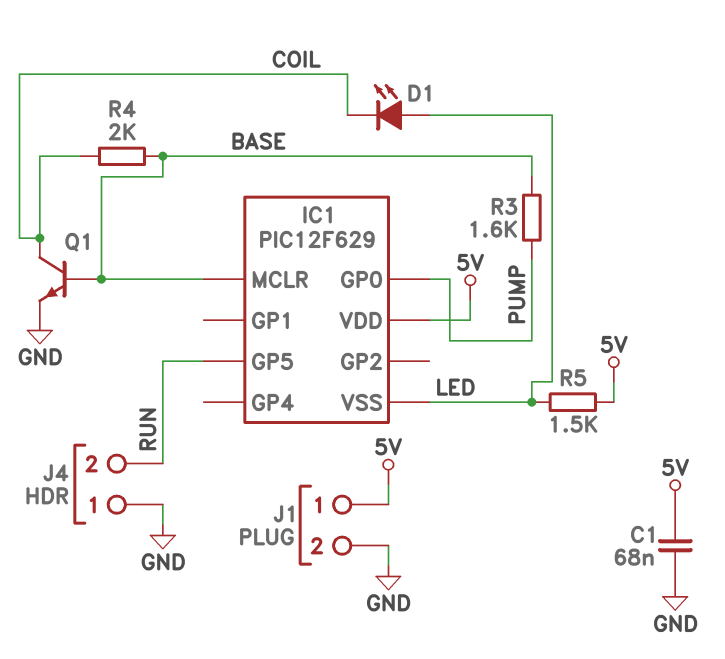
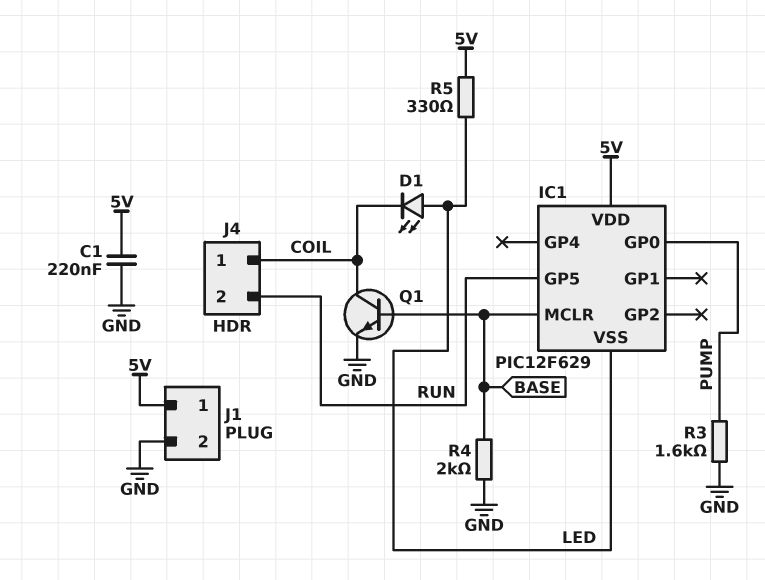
C1: 68nF (5V, GND) -> 220nF (5V, GND)
J4 pin 1: GND -> COIL
R3: 1.6k (BASE, PUMP) -> 1.6k (GND, PUMP)
R4: 2k (BASE, COIL) -> 2k (BASE, GND)
R5: 1.5k (5V, LED) -> 330 (5V, LED)

